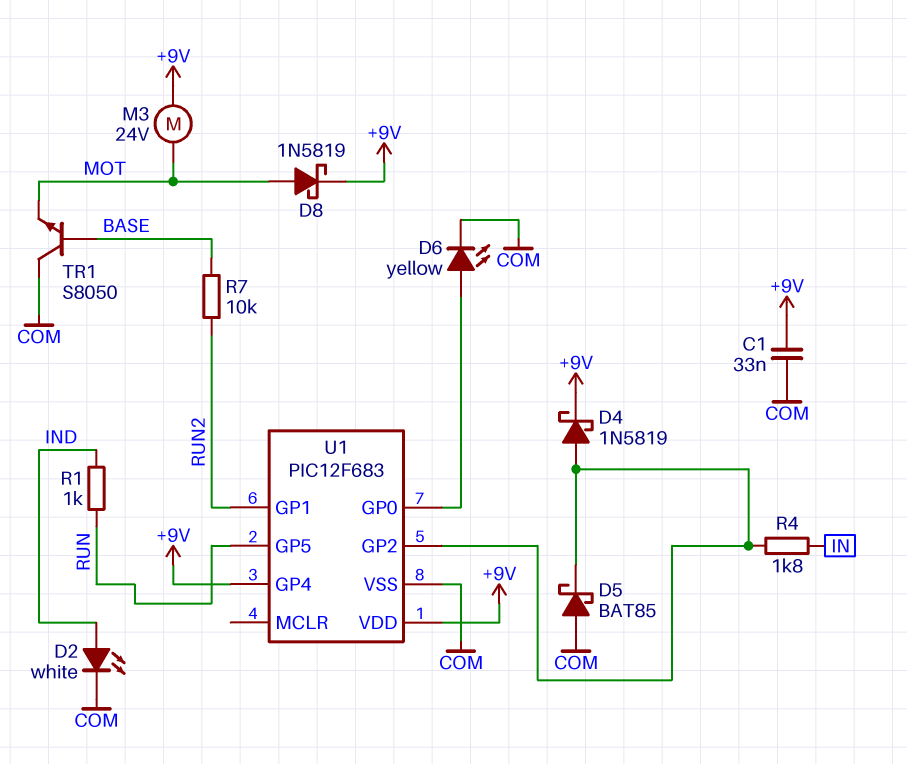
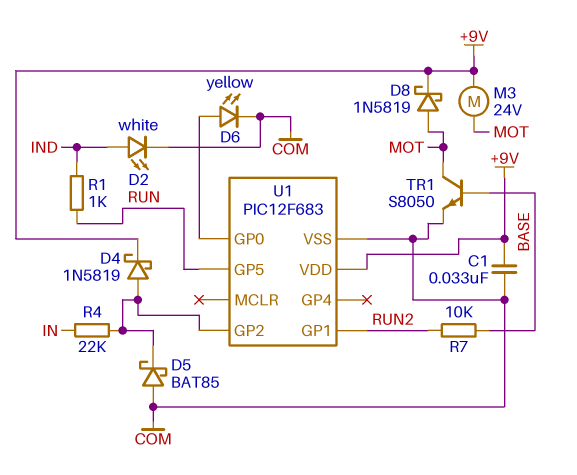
R4: 1.8k (IN, U1/GP2) -> 22k (IN, U1/GP2)
TR1: NPN S8050 (B BASE, C COM, E MOT) -> NPN S8050 (B BASE, C MOT, E COM)
U1 pin GP4: +9V -> none

